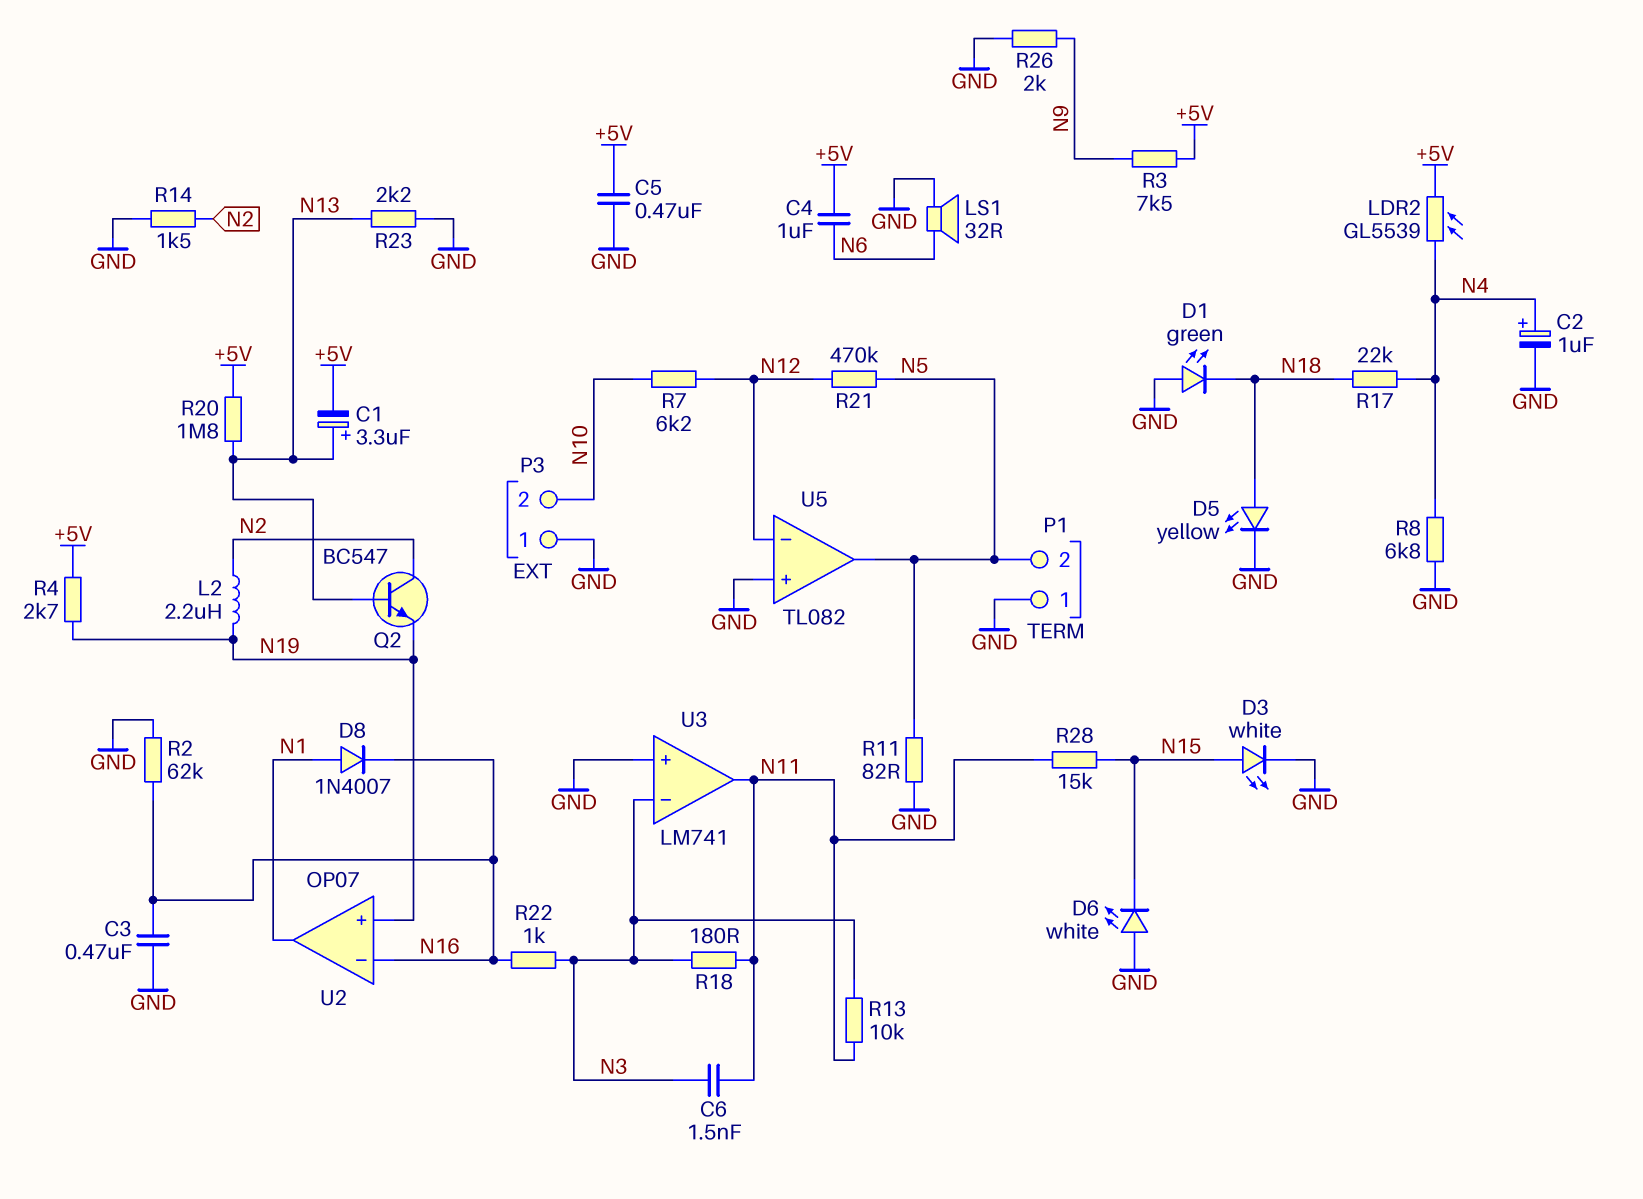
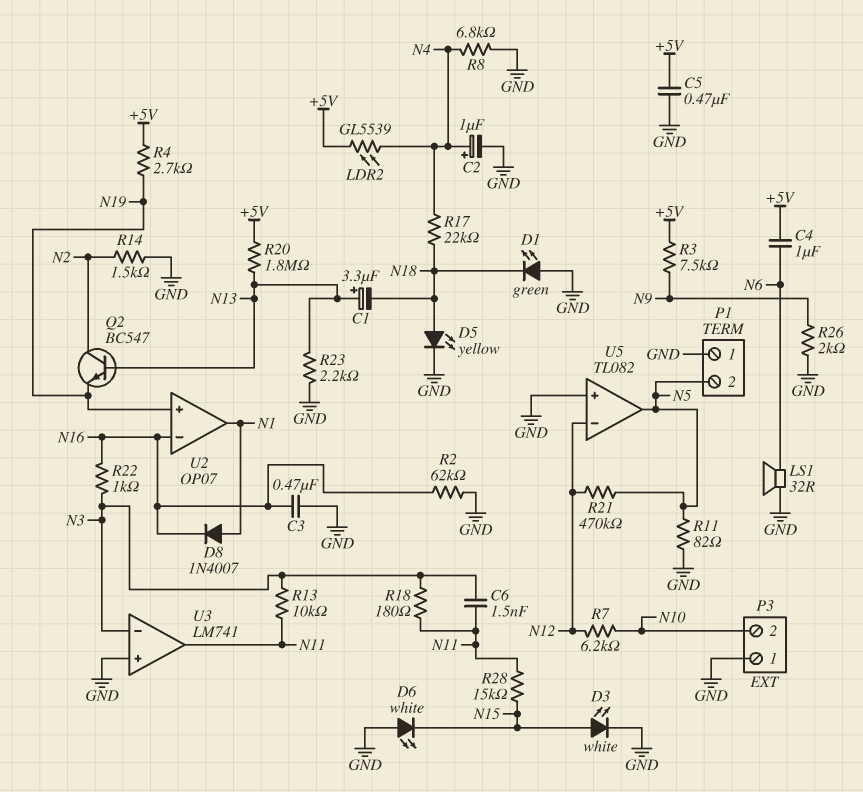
C1: 3.3uF (plus N13, minus +5V) -> 3.3uF (plus N13, minus N18)
L2: 2.2uH (N2, N19) -> none

